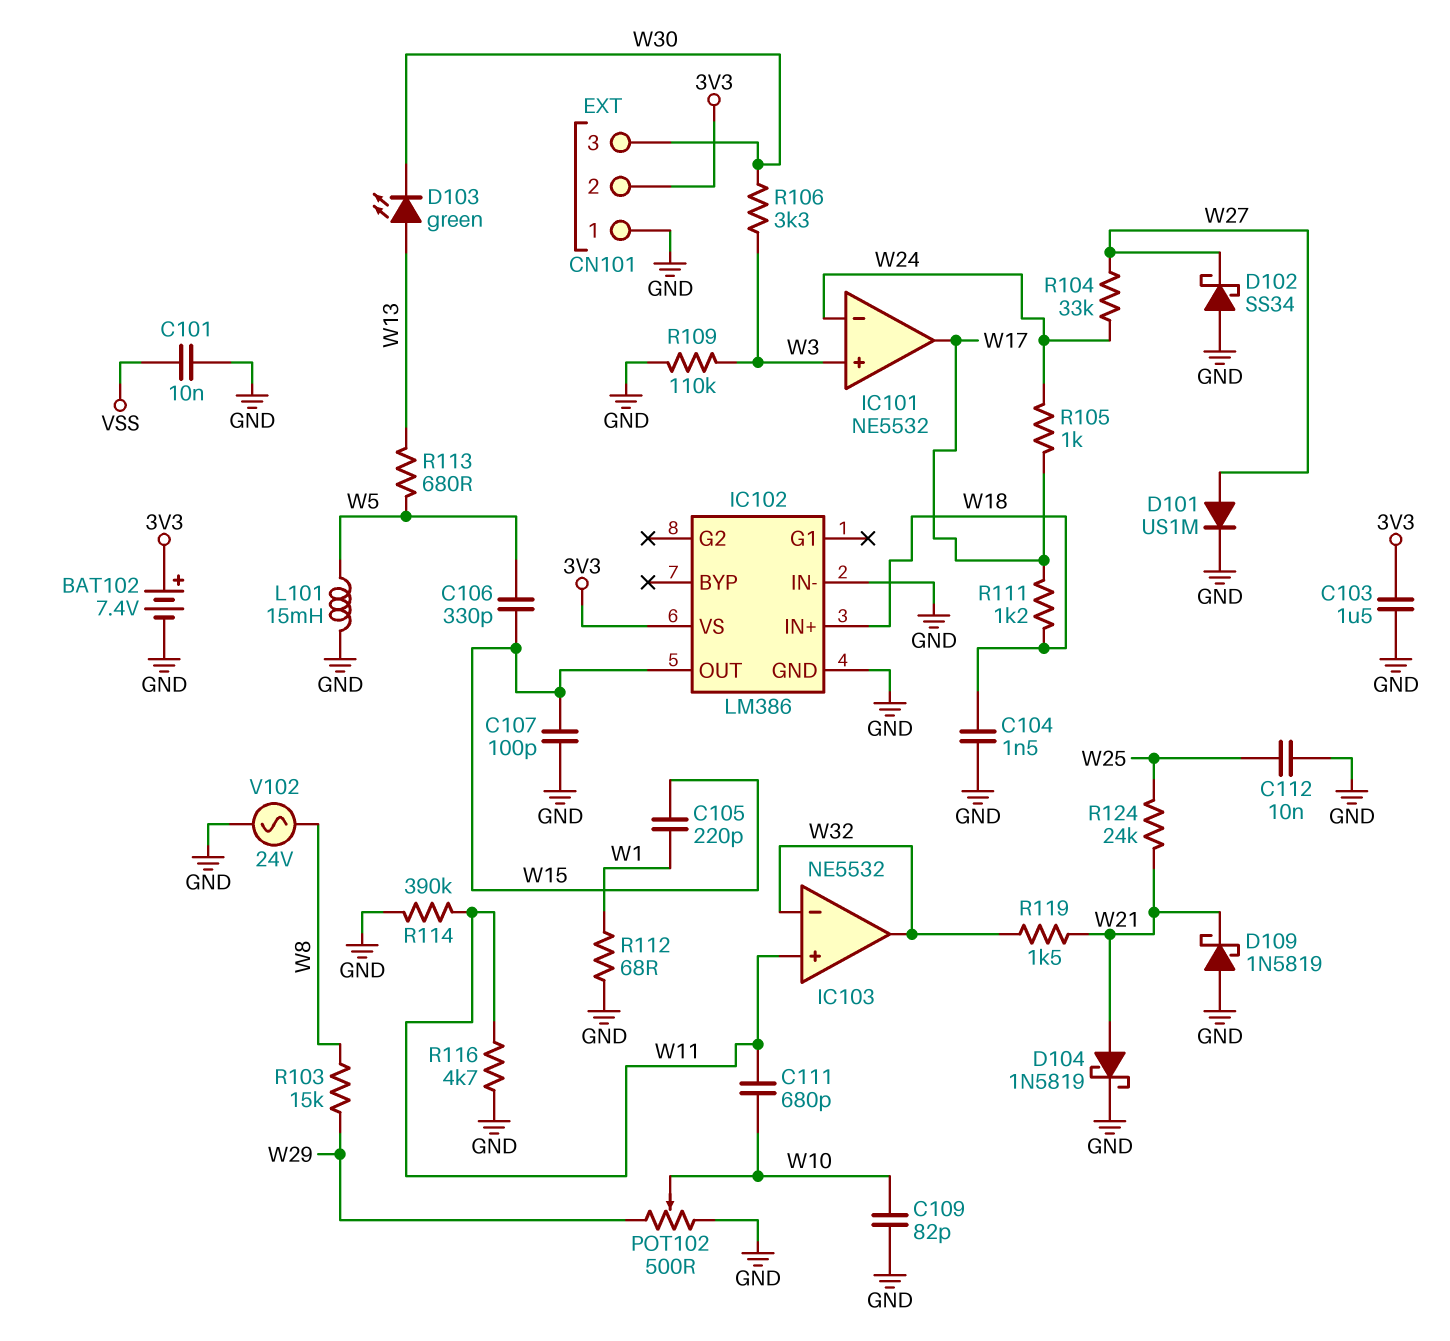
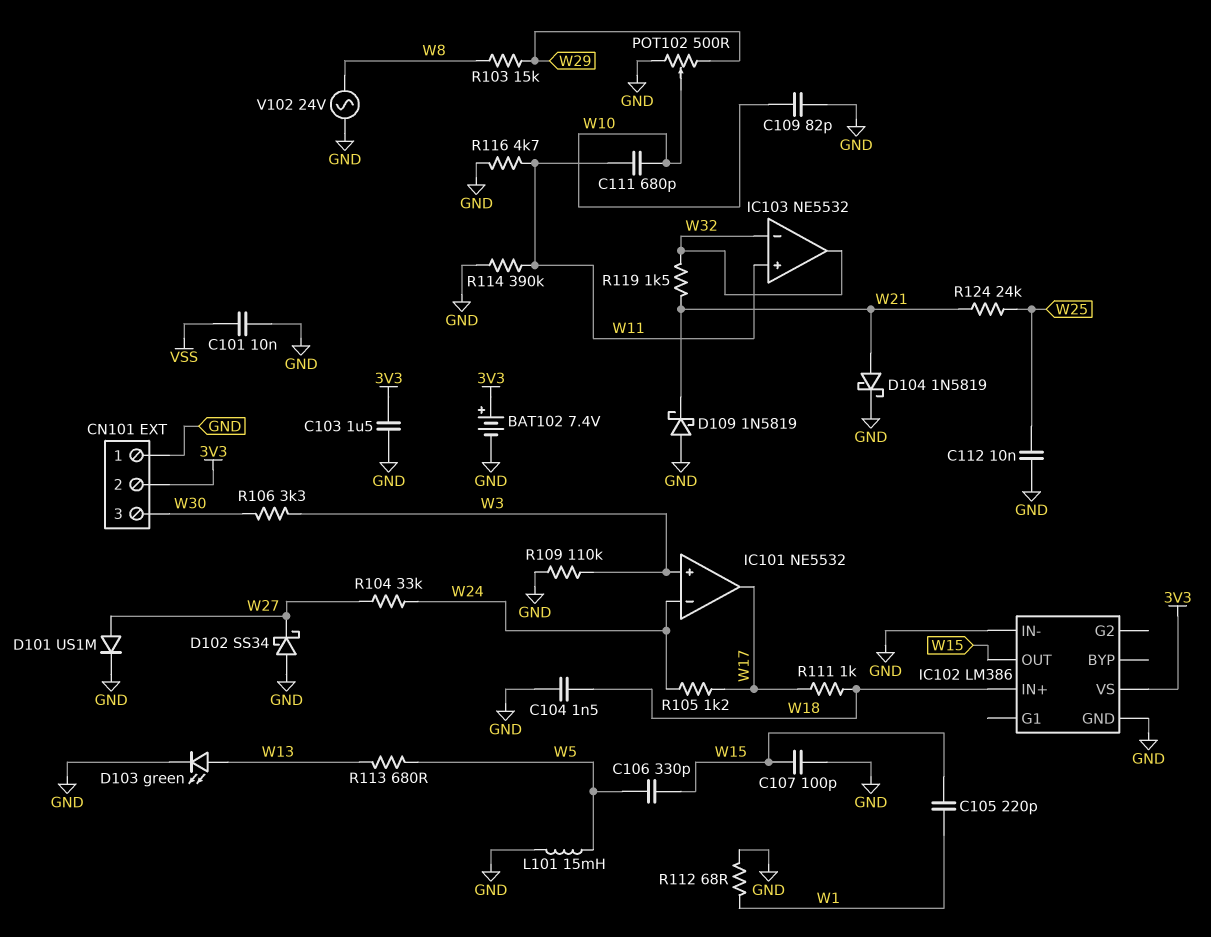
D103: LED green (A W13, K W30) -> LED green (A W13, K GND)
R105: 1k (W17, W24) -> 1.2k (W17, W24)
R111: 1.2k (W17, W18) -> 1k (W17, W18)

